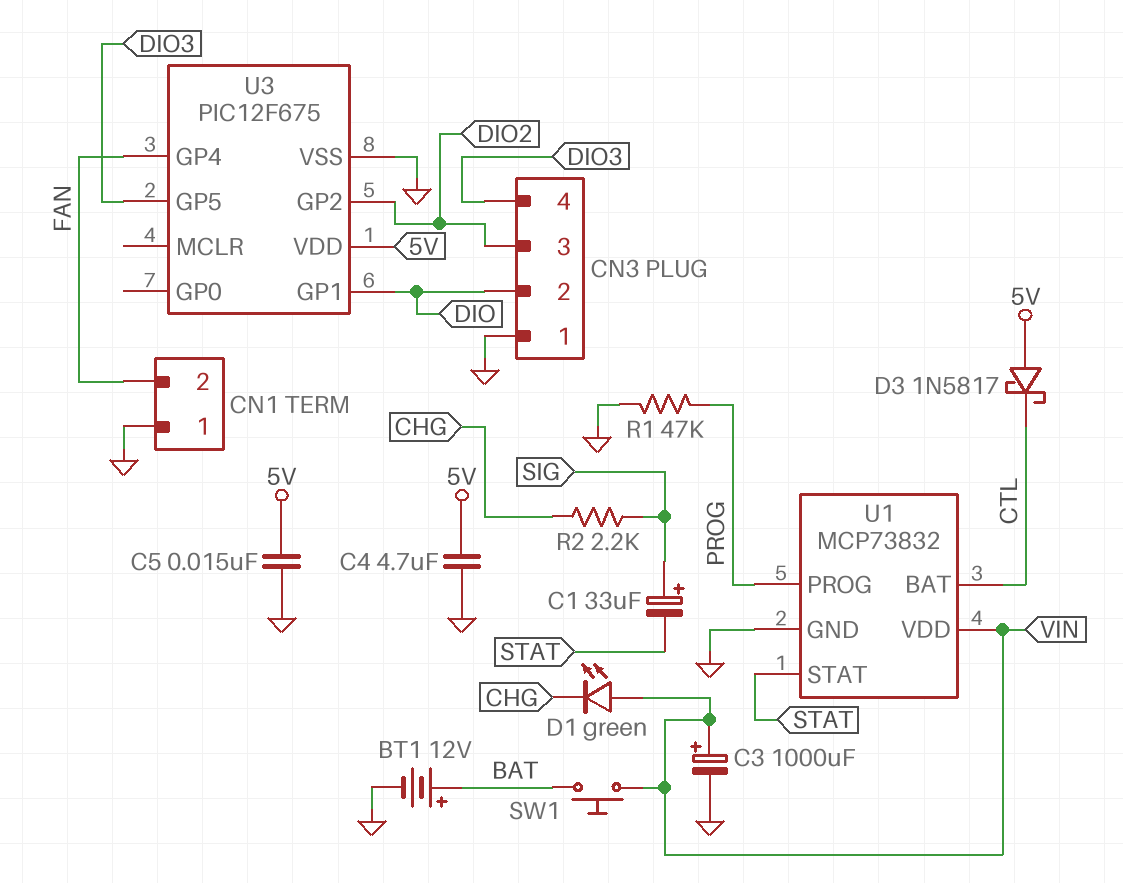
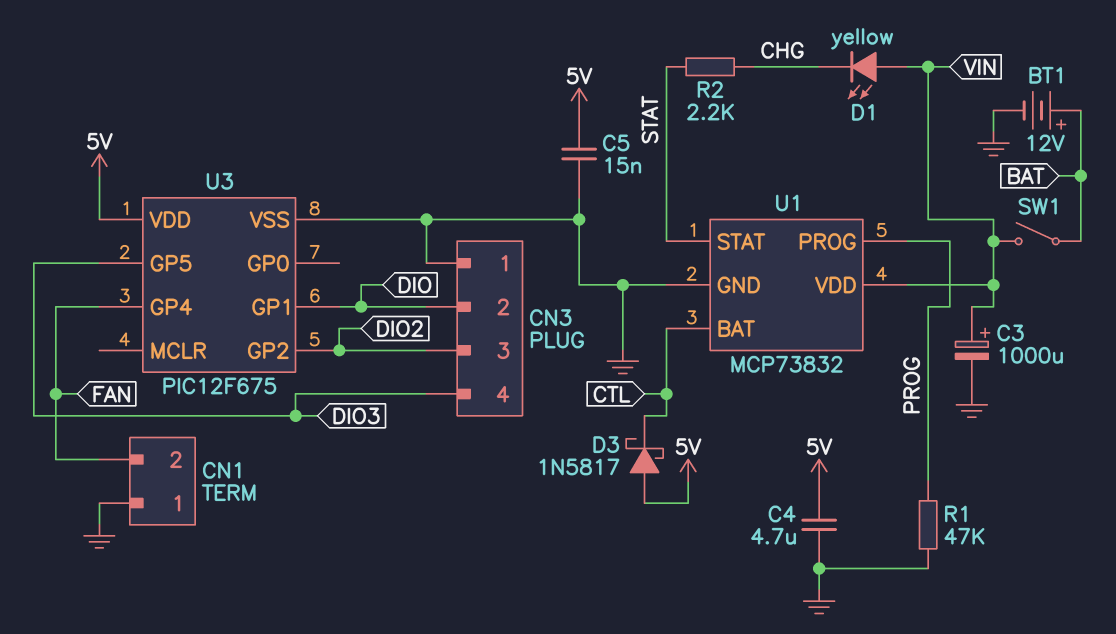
C1: 33uF (plus SIG, minus STAT) -> none
D1: LED green (A VIN, K CHG) -> LED yellow (A VIN, K CHG)
R2: 2.2k (CHG, SIG) -> 2.2k (CHG, STAT)
SW1: button (BAT, VIN) -> switch (BAT, VIN)

